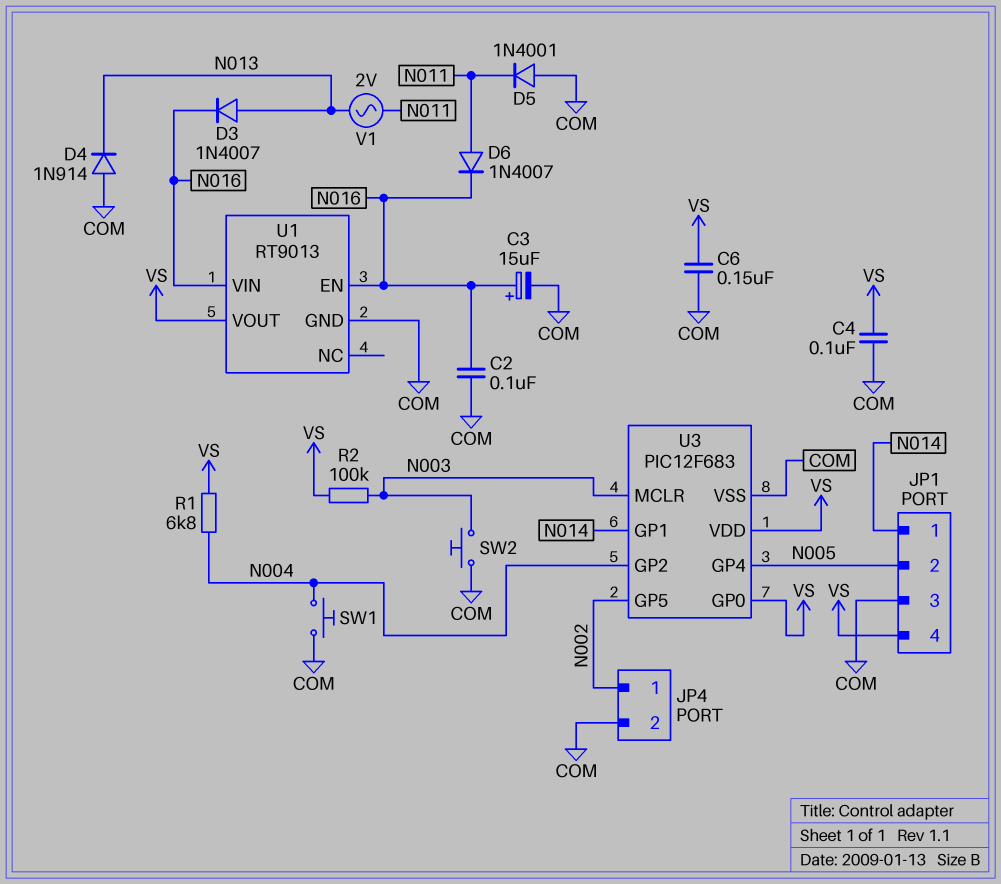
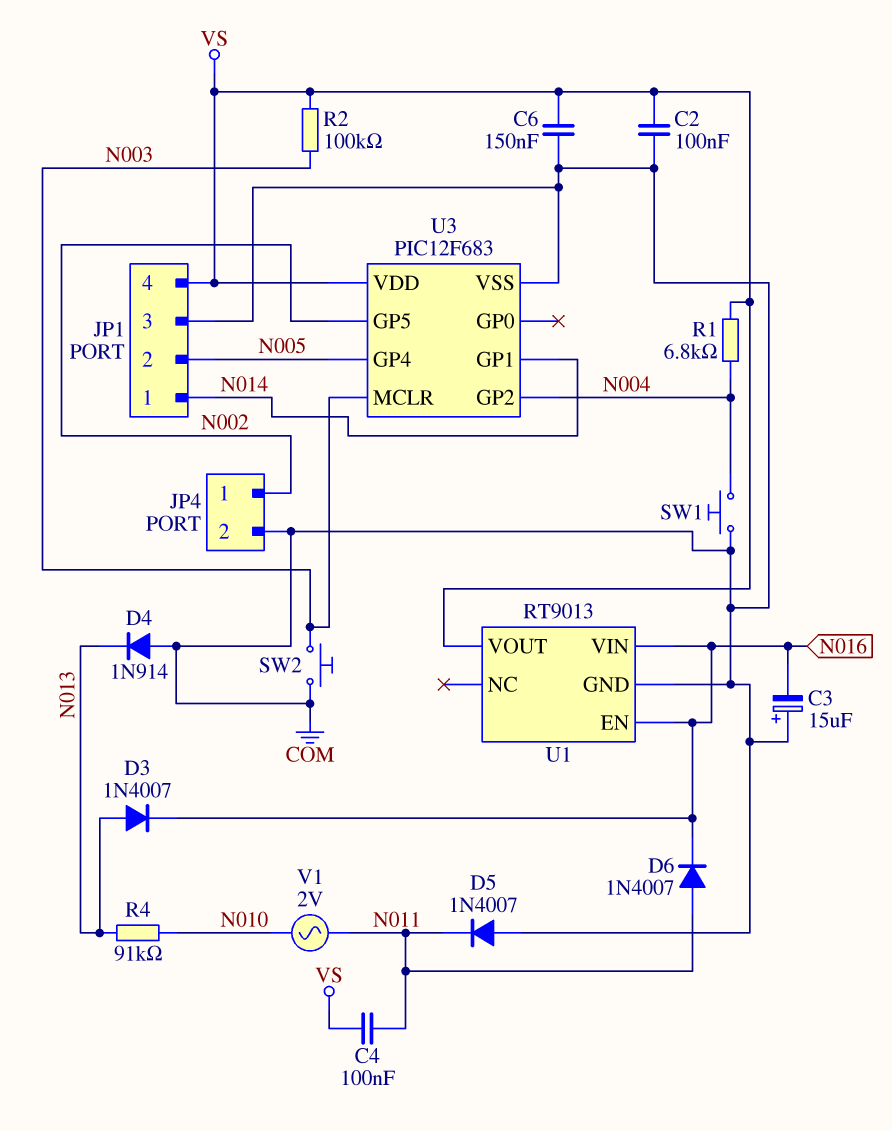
C2: 100nF (COM, N016) -> 100nF (COM, VS)
C3: 15uF (plus N016, minus COM) -> 15uF (plus COM, minus N016)
C4: 100nF (COM, VS) -> 100nF (N011, VS)
D5: diode 1N4001 (A COM, K N011) -> diode 1N4007 (A COM, K N011)
R4: none -> 91k (N010, N013)
U3 pin GP0: VS -> none
V1: AC 2V (N011, N013) -> AC 2V (N010, N011)

